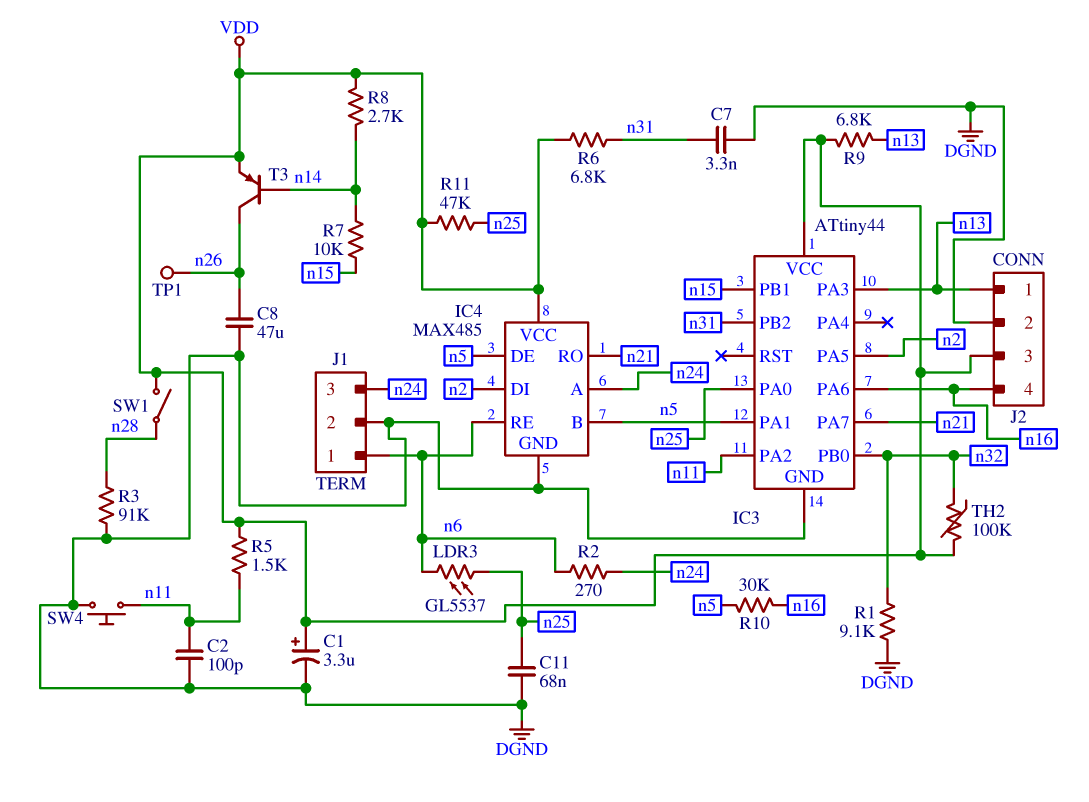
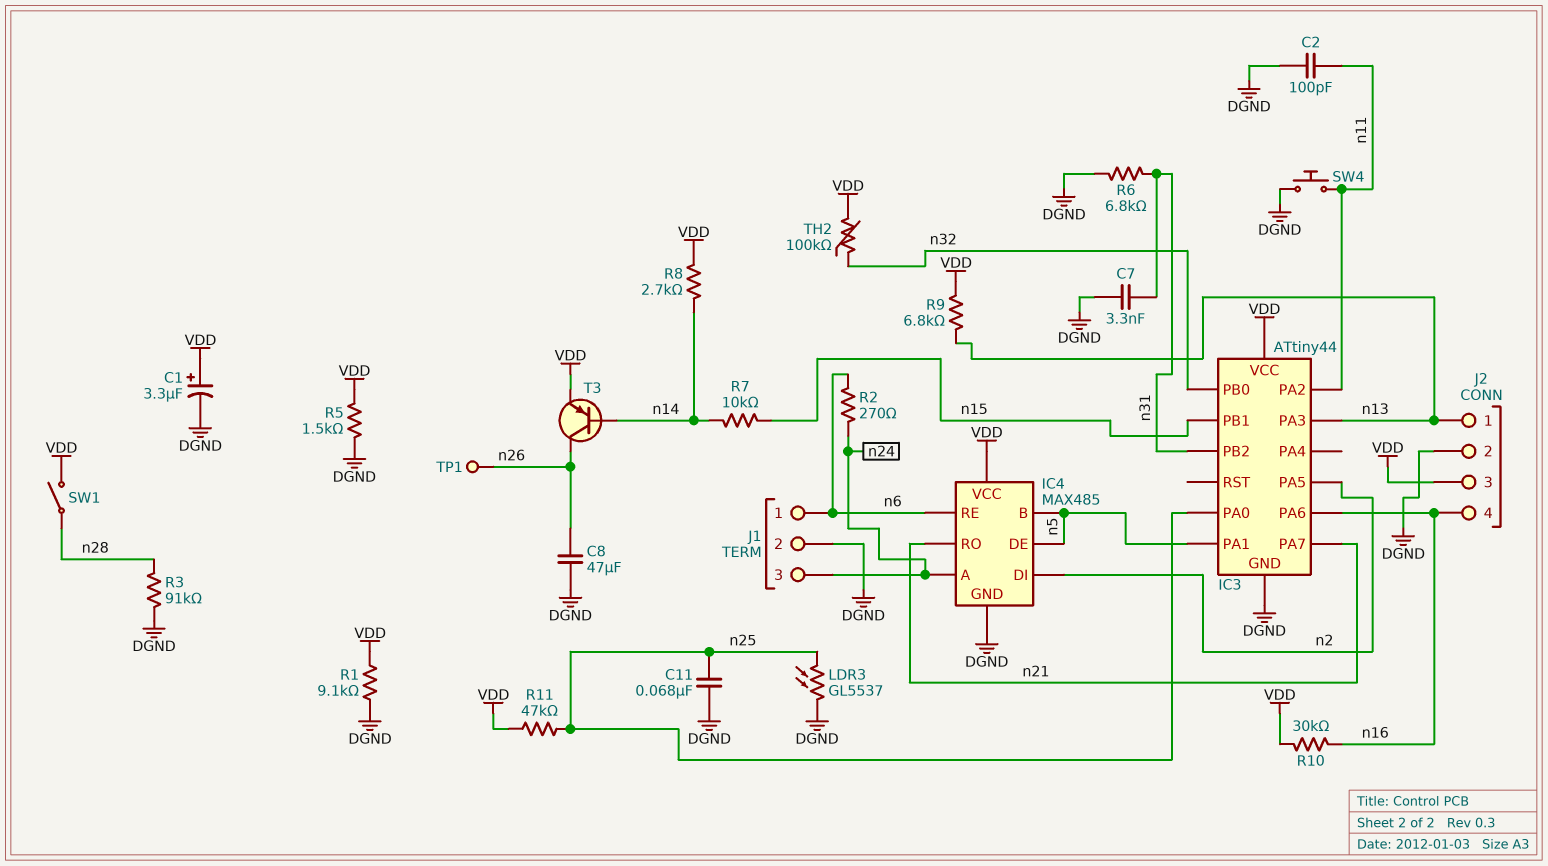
LDR3: GL5537 (n6, n25) -> GL5537 (DGND, n25)
R1: 9.1k (DGND, n32) -> 9.1k (DGND, VDD)
R5: 1.5k (VDD, n11) -> 1.5k (DGND, VDD)
R6: 6.8k (VDD, n31) -> 6.8k (DGND, n31)
R10: 30k (n5, n16) -> 30k (VDD, n16)

